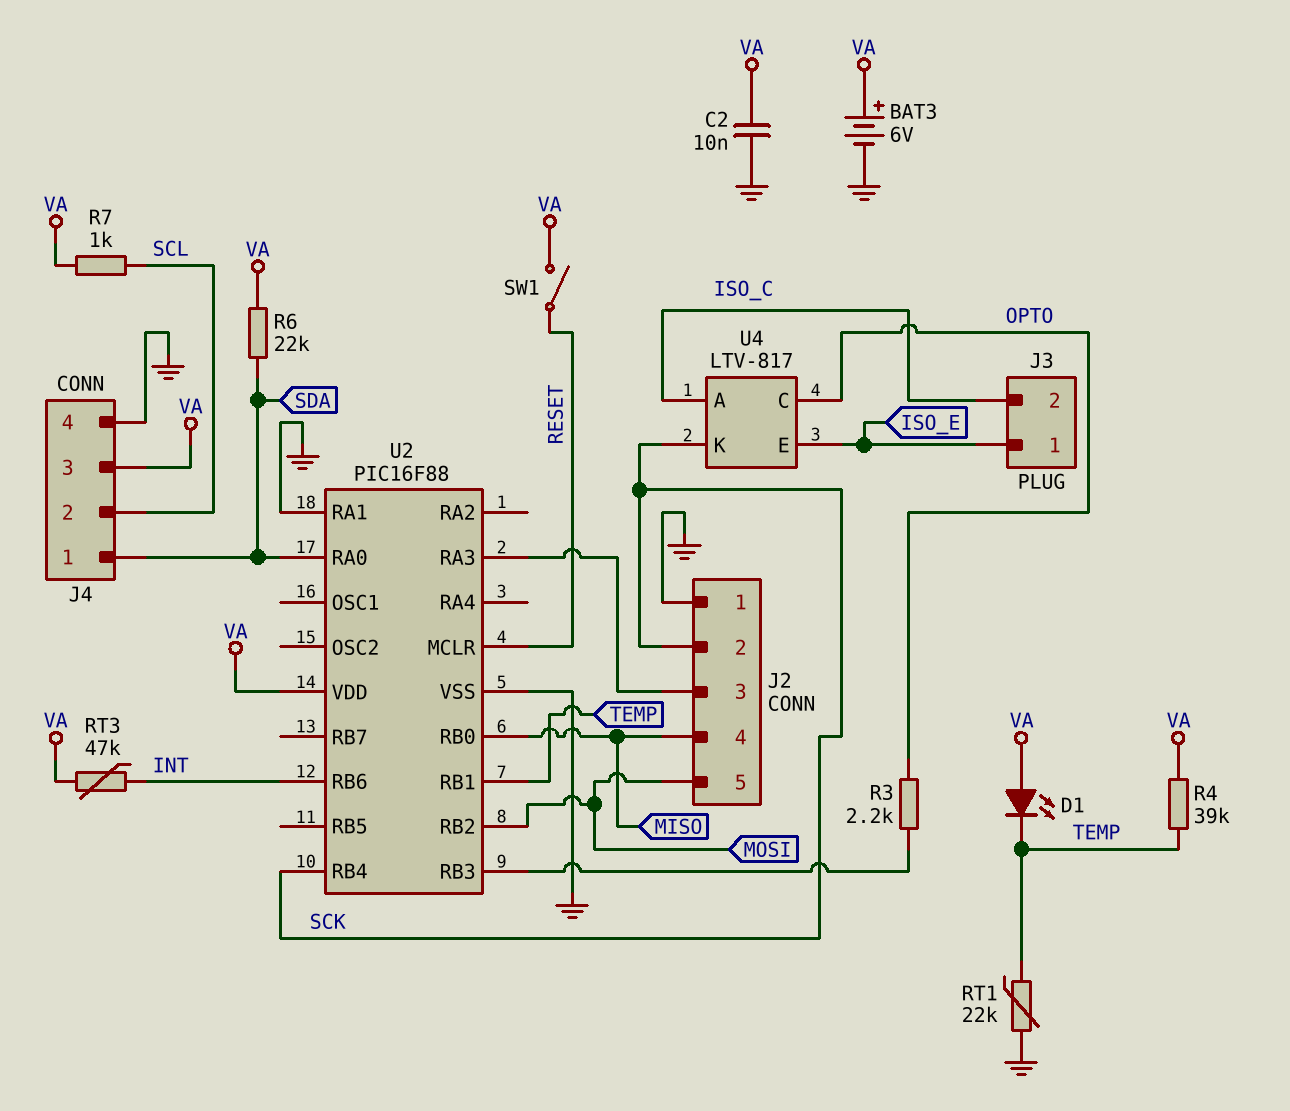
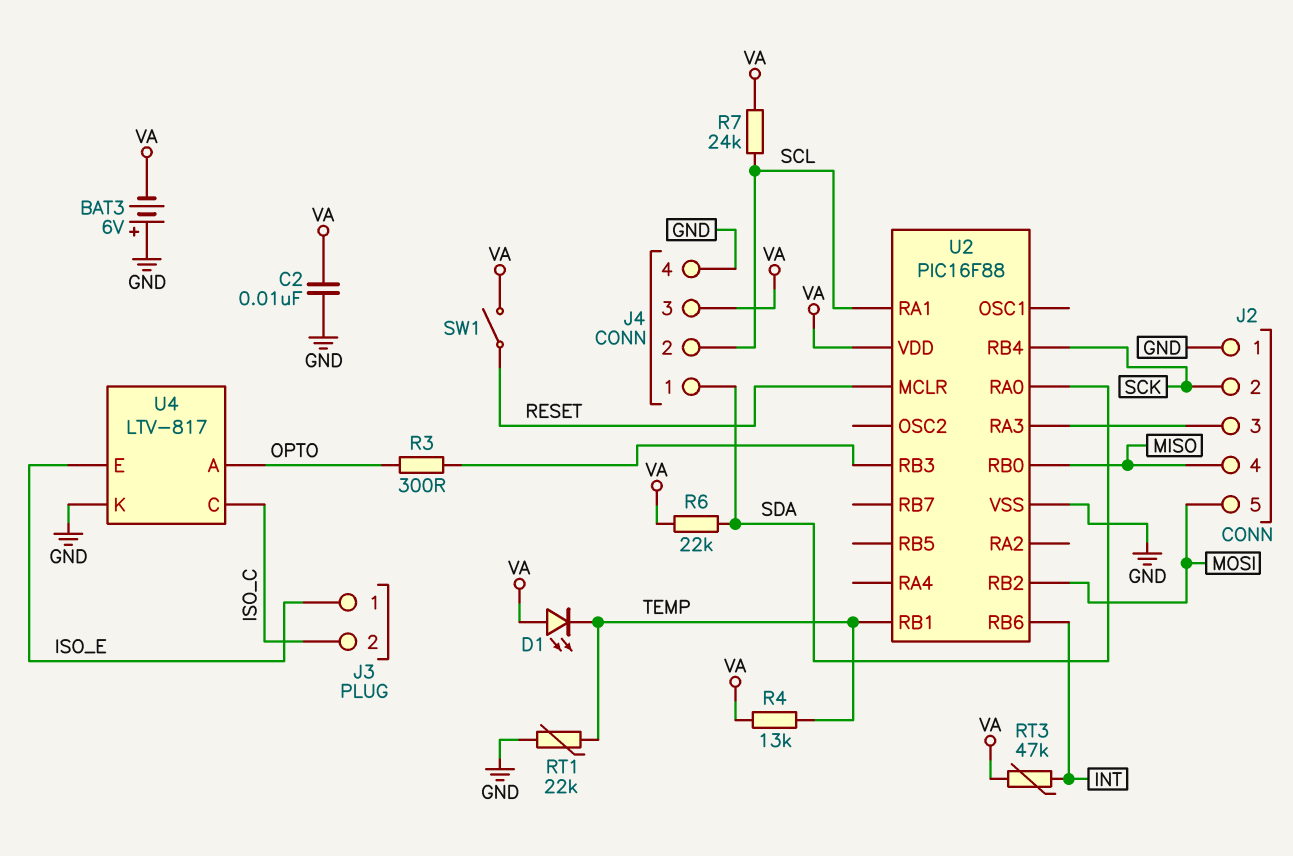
BAT3: 6V (plus VA, minus GND) -> 6V (plus GND, minus VA)
R3: 2.2k (OPTO, U2/RB3) -> 300 (OPTO, U2/RB3)
R4: 39k (TEMP, VA) -> 13k (TEMP, VA)
R7: 1k (SCL, VA) -> 24k (SCL, VA)
U2 pin RA1: GND -> SCL
U4 pin A: ISO_C -> OPTO
U4 pin C: OPTO -> ISO_C
U4 pin K: SCK -> GND

